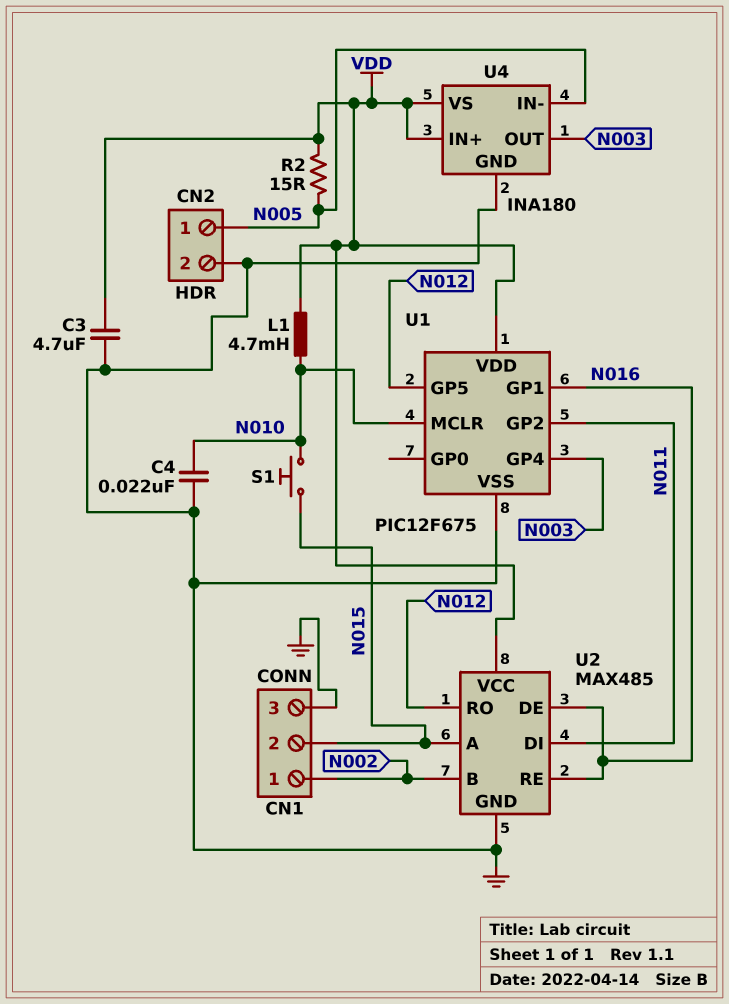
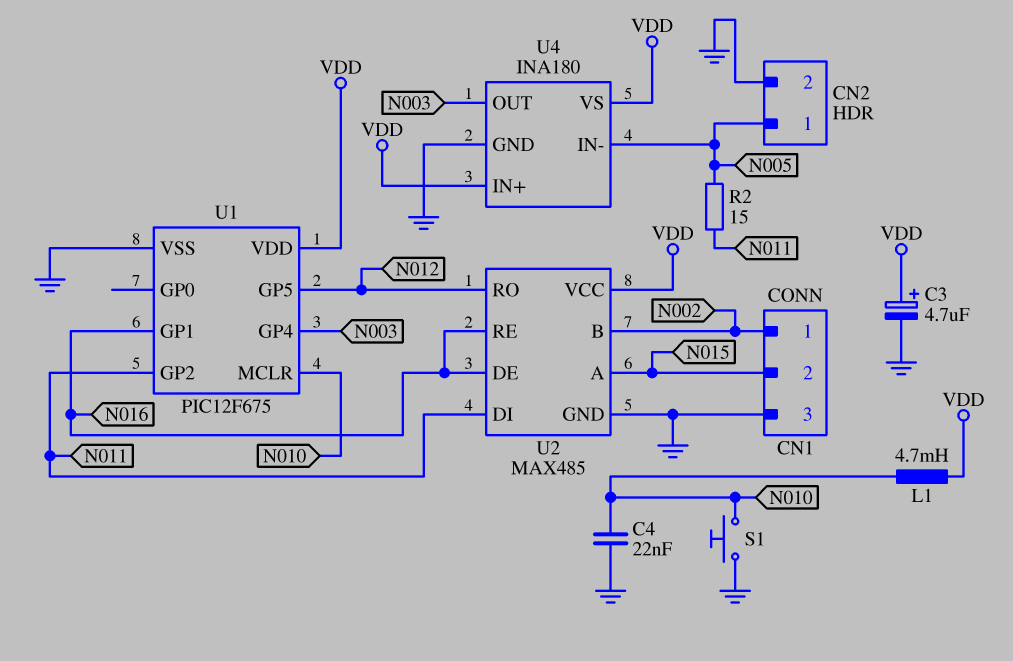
C3: 4.7uF (GND, VDD) -> 4.7uF (plus VDD, minus GND)
R2: 15 (N005, VDD) -> 15 (N005, N011)
S1: button (N010, N015) -> button (GND, N010)

